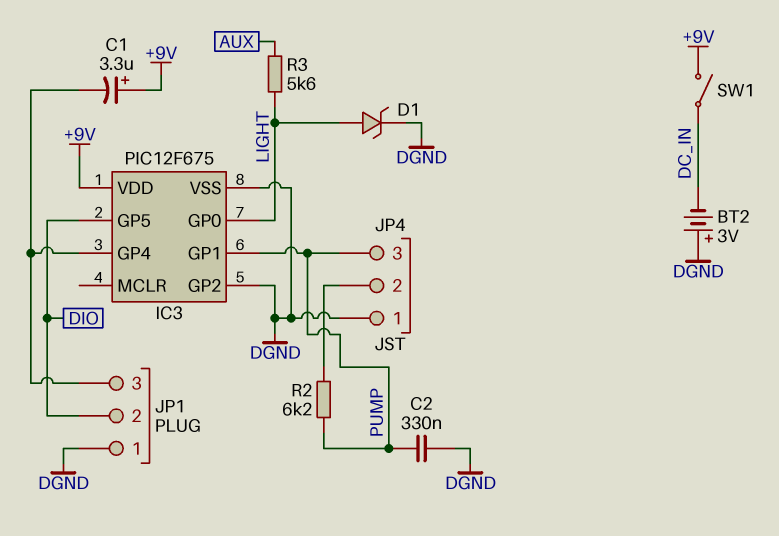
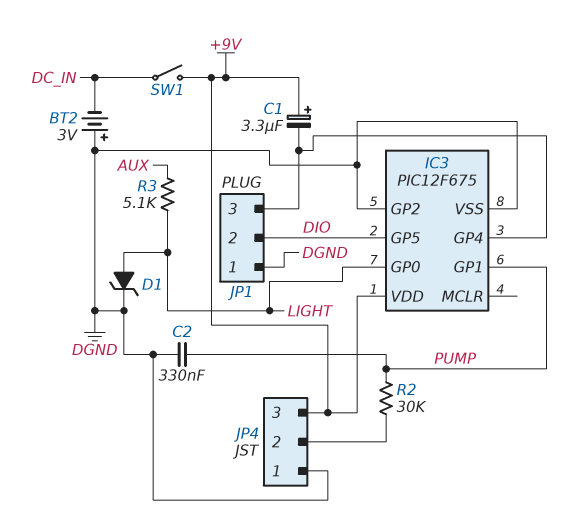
JP4 pin 3: PUMP -> +9V
R2: 6.2k (JP4/2, PUMP) -> 30k (JP4/2, PUMP)
R3: 5.6k (AUX, LIGHT) -> 5.1k (AUX, LIGHT)

